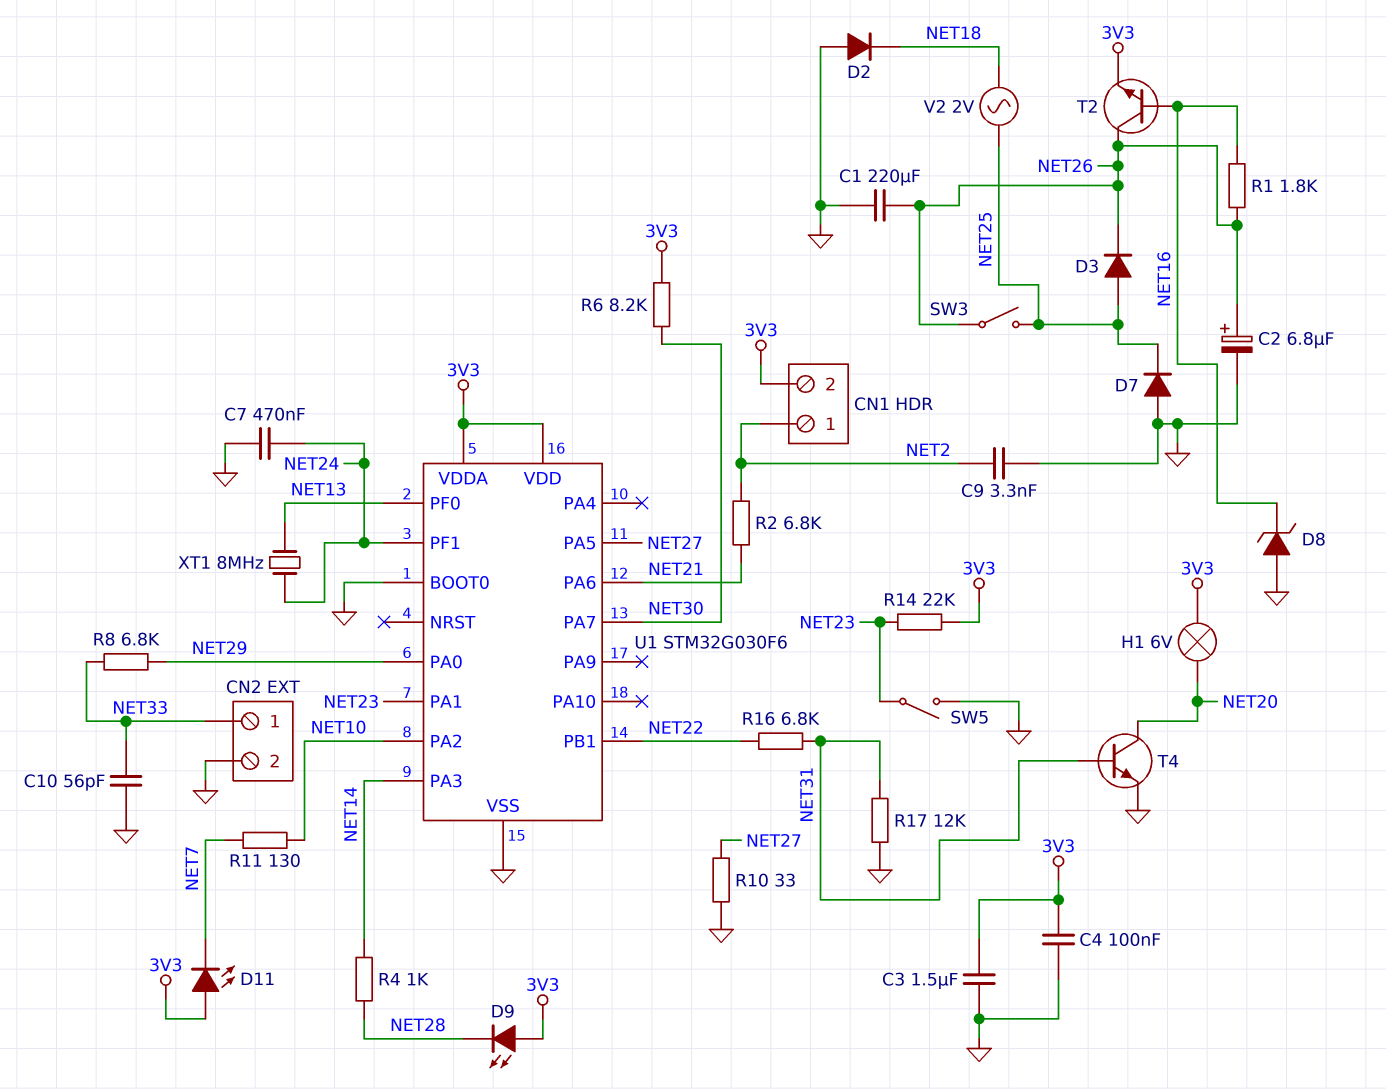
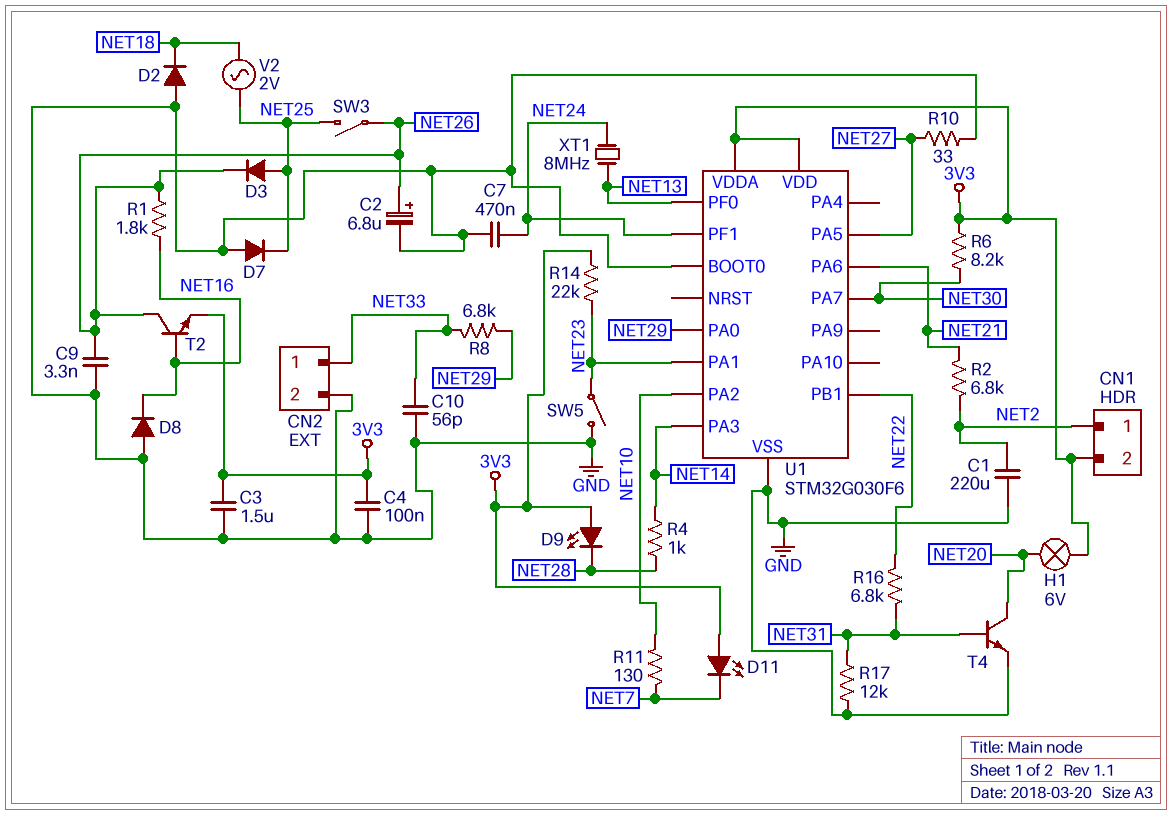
C1: 220uF (GND, NET26) -> 220uF (GND, NET2)
C9: 3.3nF (GND, NET2) -> 3.3nF (GND, NET26)
D8: zener (A GND, K NET16) -> diode (A GND, K NET16)

